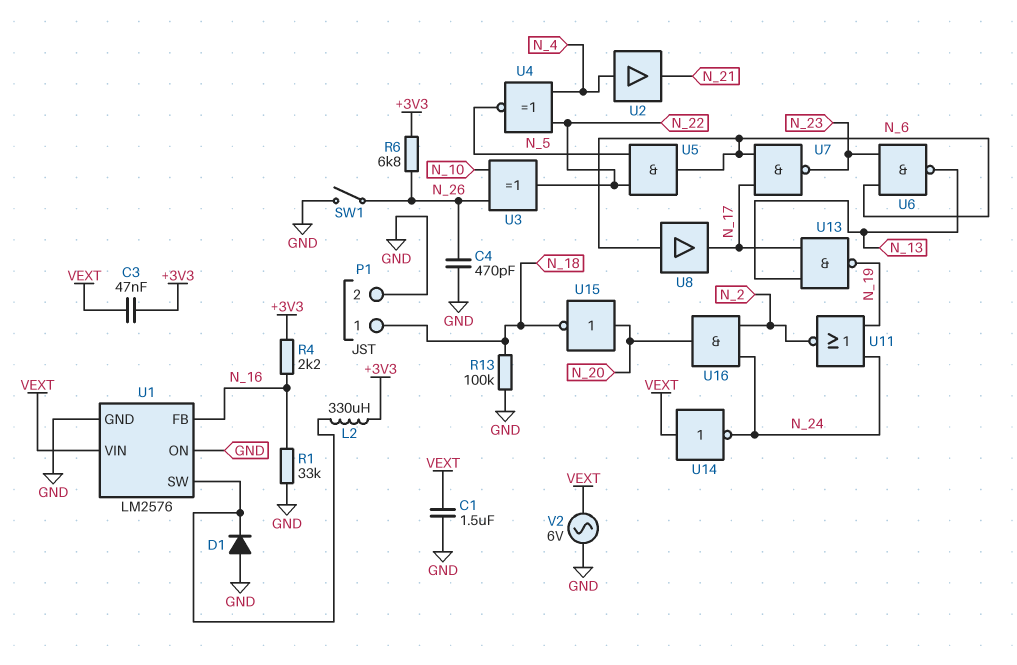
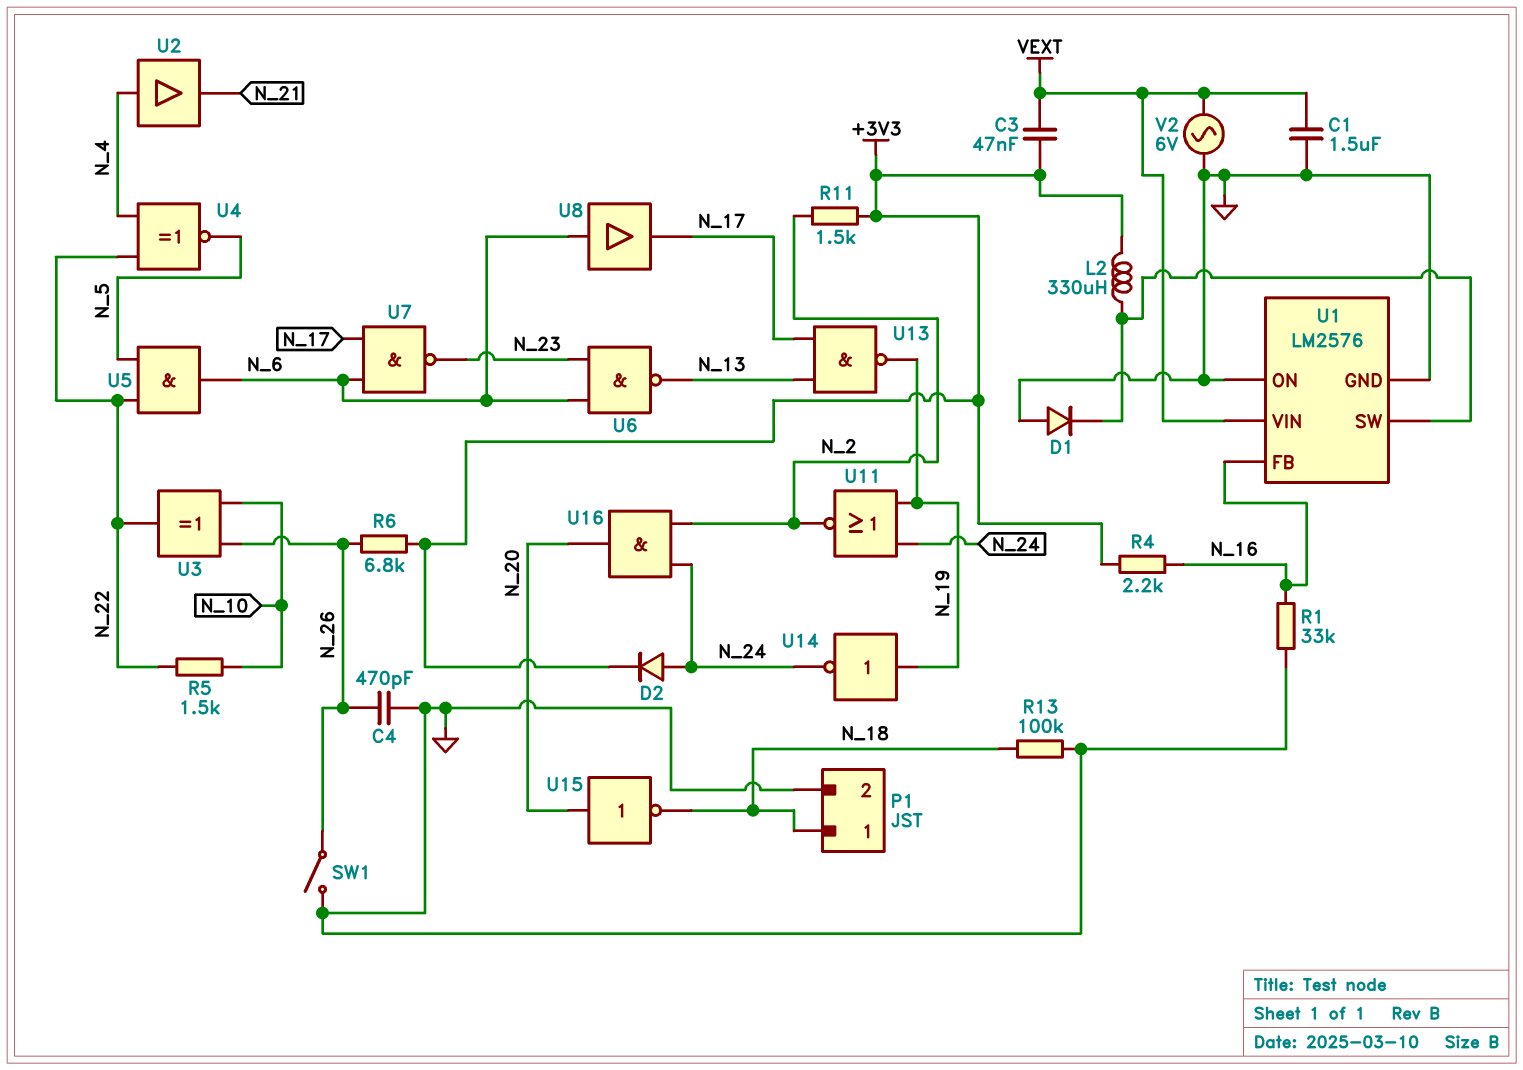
D2: none -> diode (A N_24, K +3V3)
R5: none -> 1.5k (N_10, N_22)
R11: none -> 1.5k (+3V3, N_2)
U14: NOT (in VEXT, out N_24) -> NOT (in N_19, out N_24)

